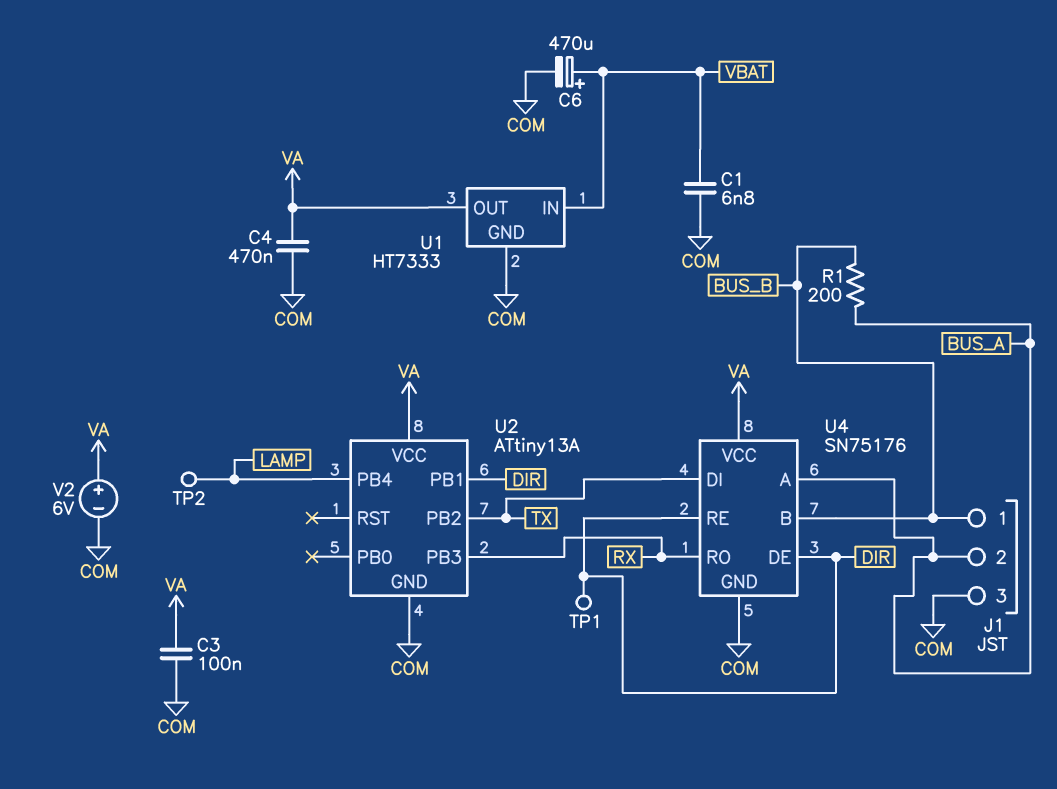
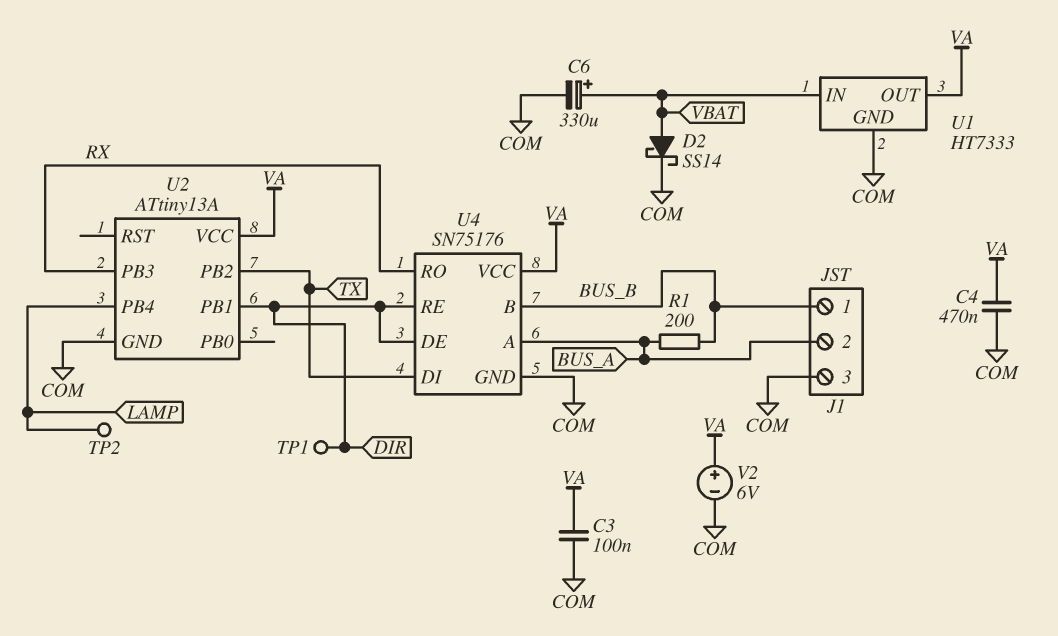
C1: 6.8nF (COM, VBAT) -> none
C6: 470uF (plus VBAT, minus COM) -> 330uF (plus VBAT, minus COM)
D2: none -> schottky SS14 (A VBAT, K COM)

